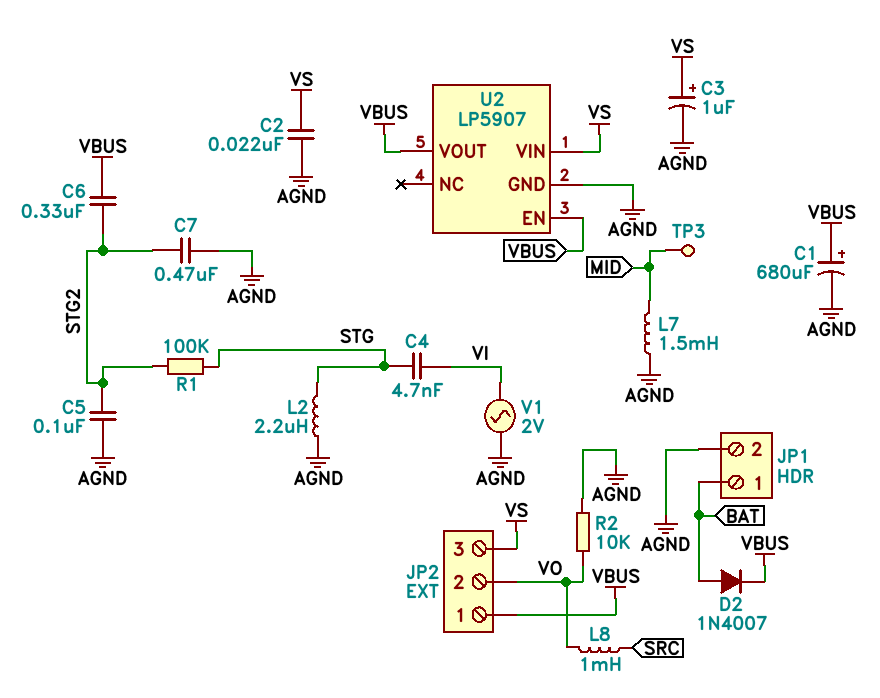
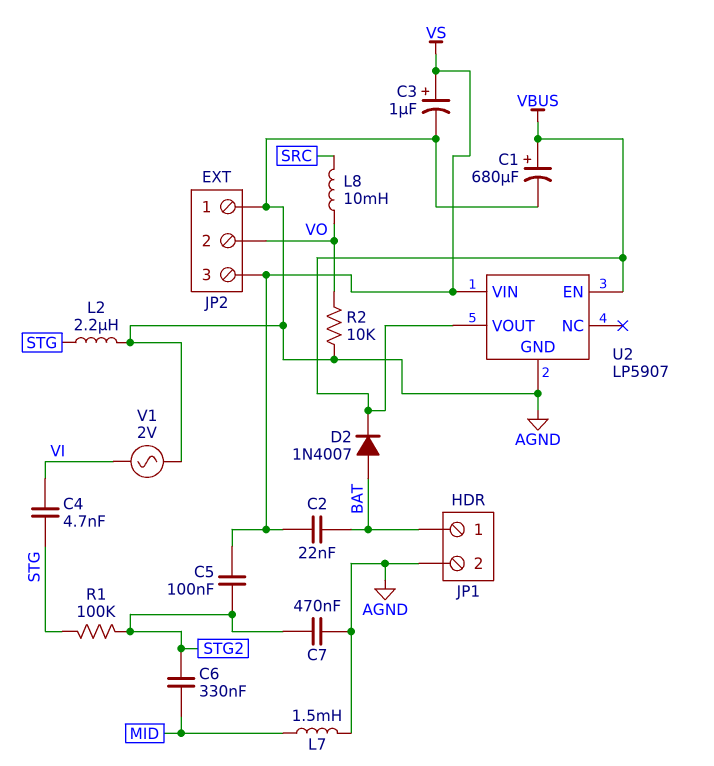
C2: 22nF (AGND, VS) -> 22nF (BAT, VS)
C5: 100nF (AGND, STG2) -> 100nF (STG2, VS)
C6: 330nF (STG2, VBUS) -> 330nF (MID, STG2)
JP2 pin 1: VBUS -> AGND
L8: 1mH (SRC, VO) -> 10mH (SRC, VO)
TP3: test point (MID) -> none

